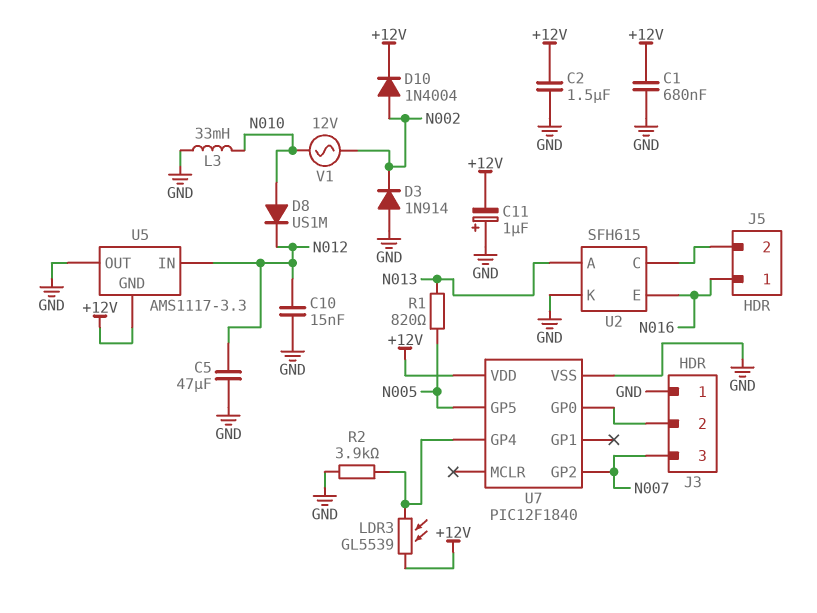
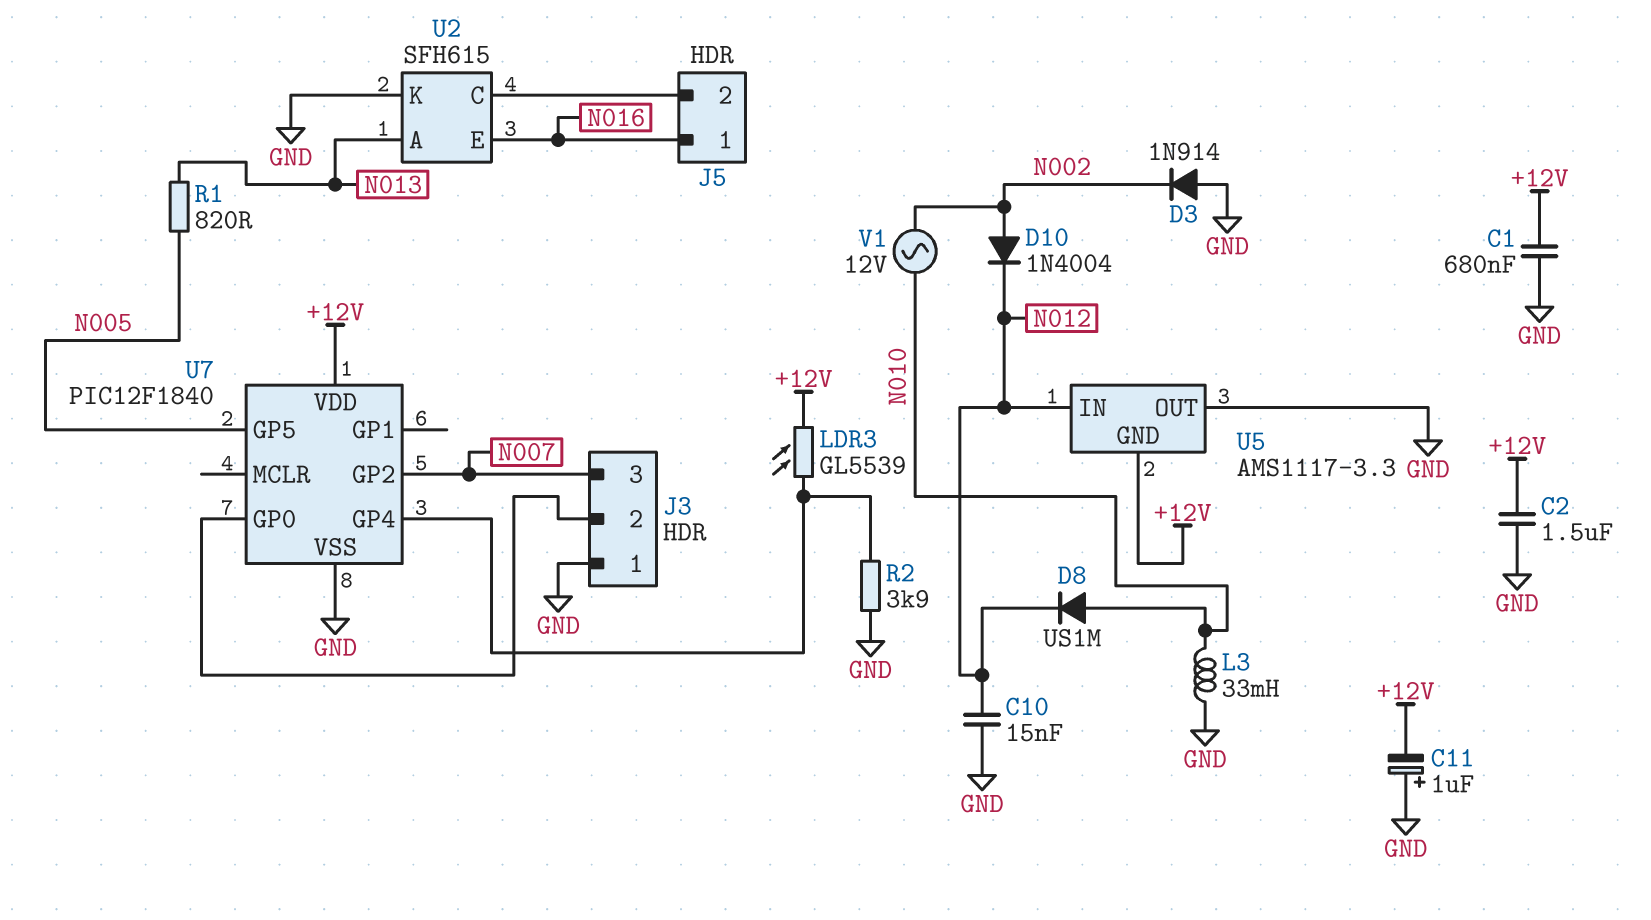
C5: 47uF (GND, N012) -> none
D10: diode 1N4004 (A N002, K +12V) -> diode 1N4004 (A N002, K N012)

